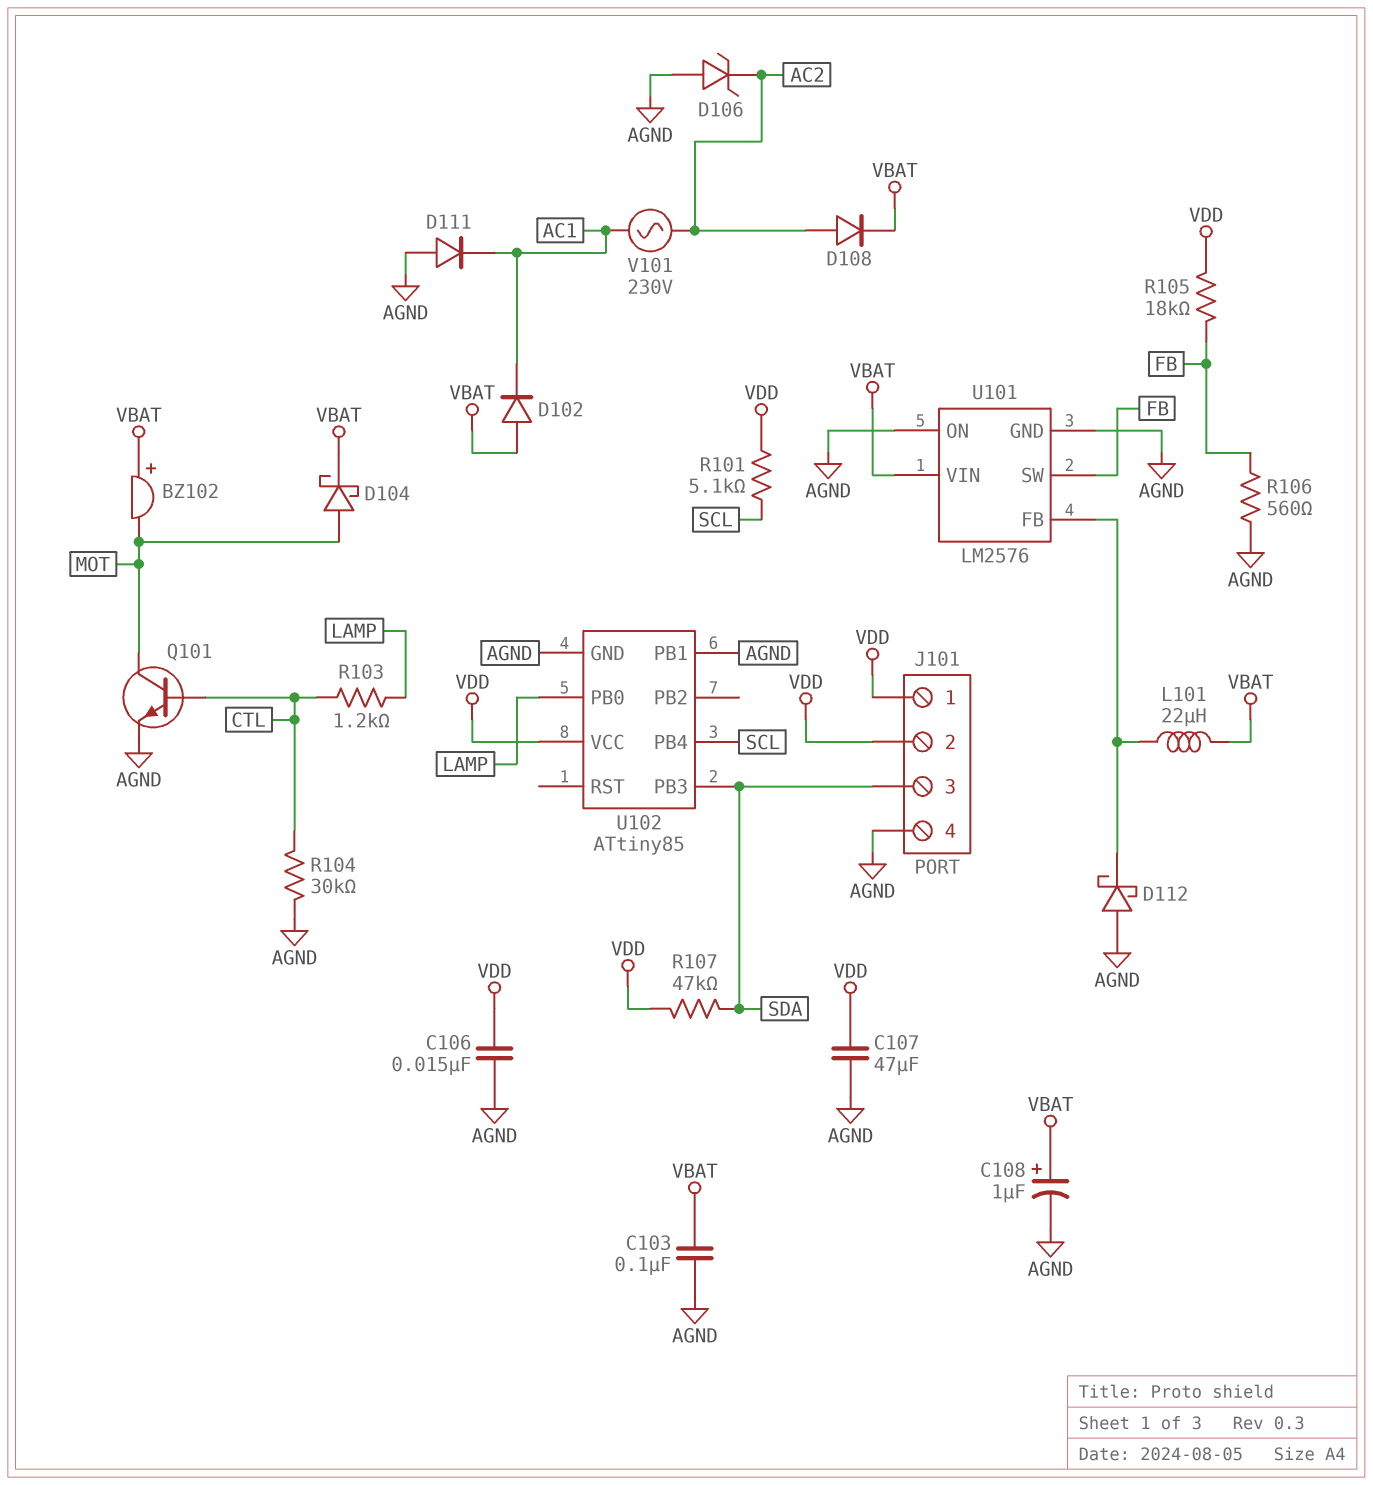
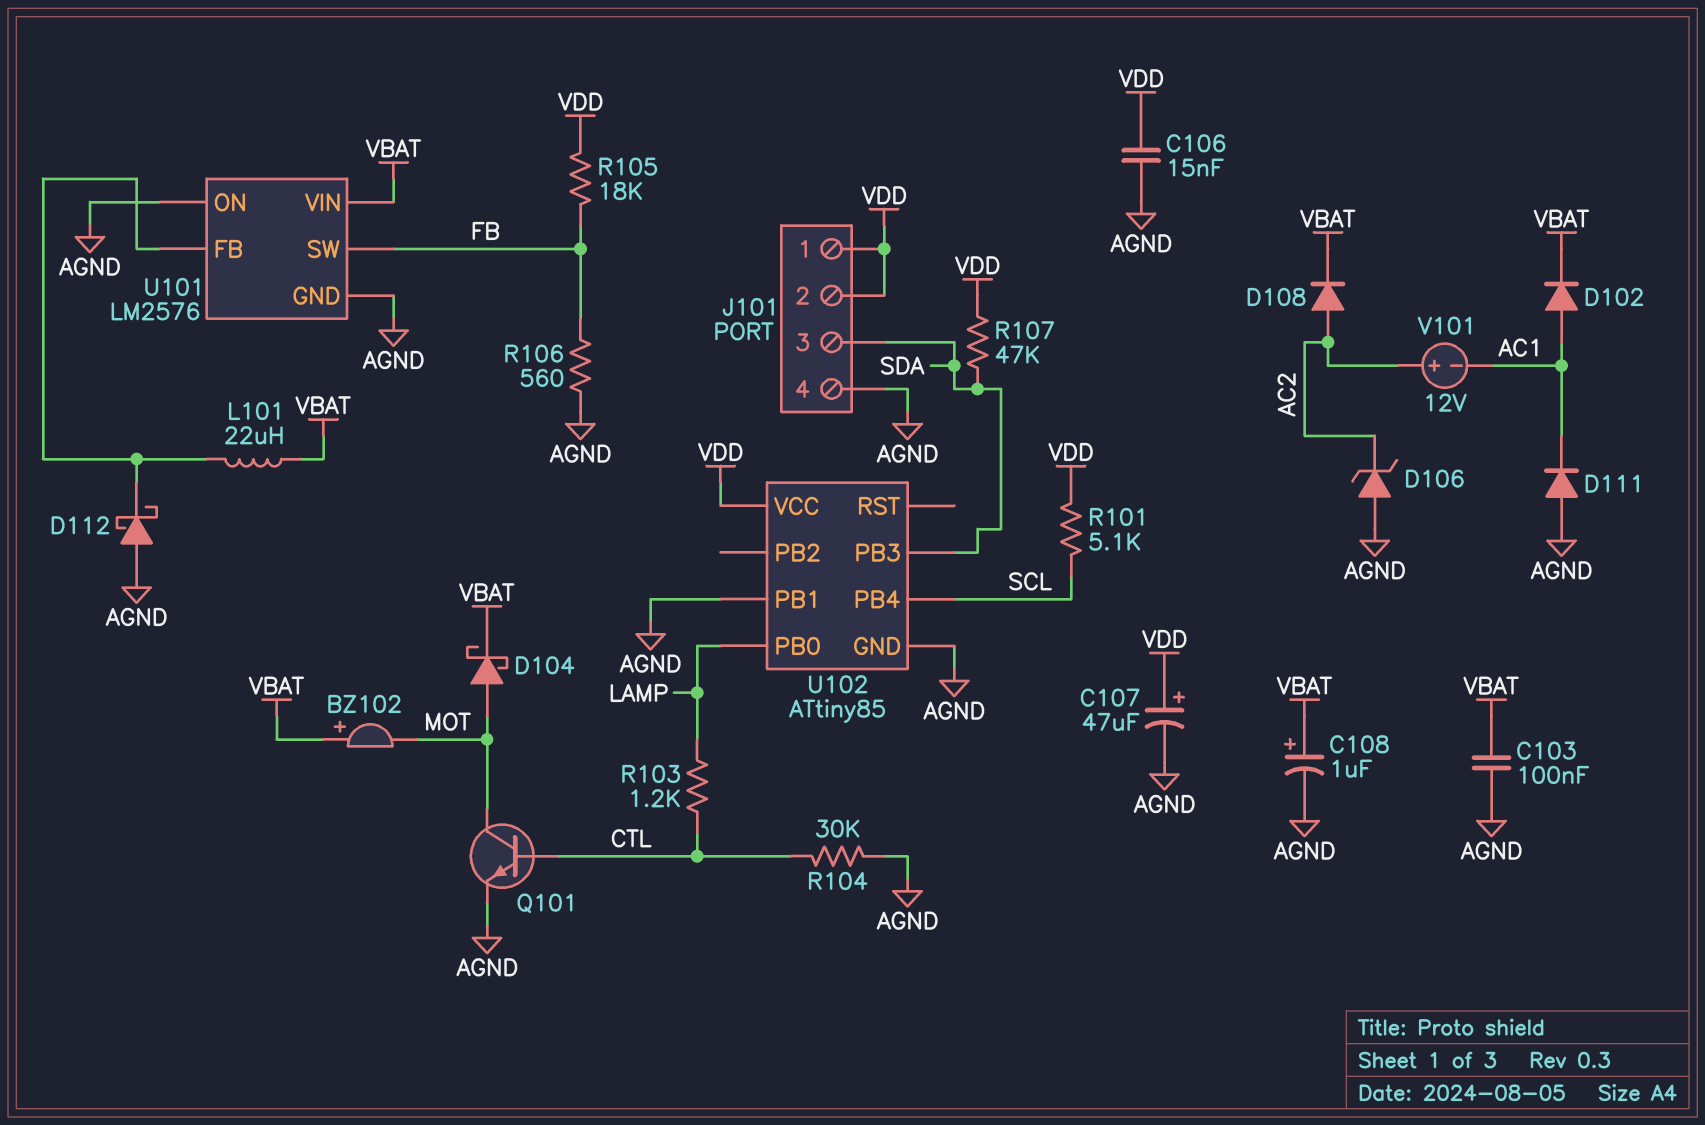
C107: 47uF (AGND, VDD) -> 47uF (plus VDD, minus AGND)
D102: diode (A VBAT, K AC1) -> diode (A AC1, K VBAT)
V101: AC 230V (AC1, AC2) -> 12V (plus AC2, minus AC1)

